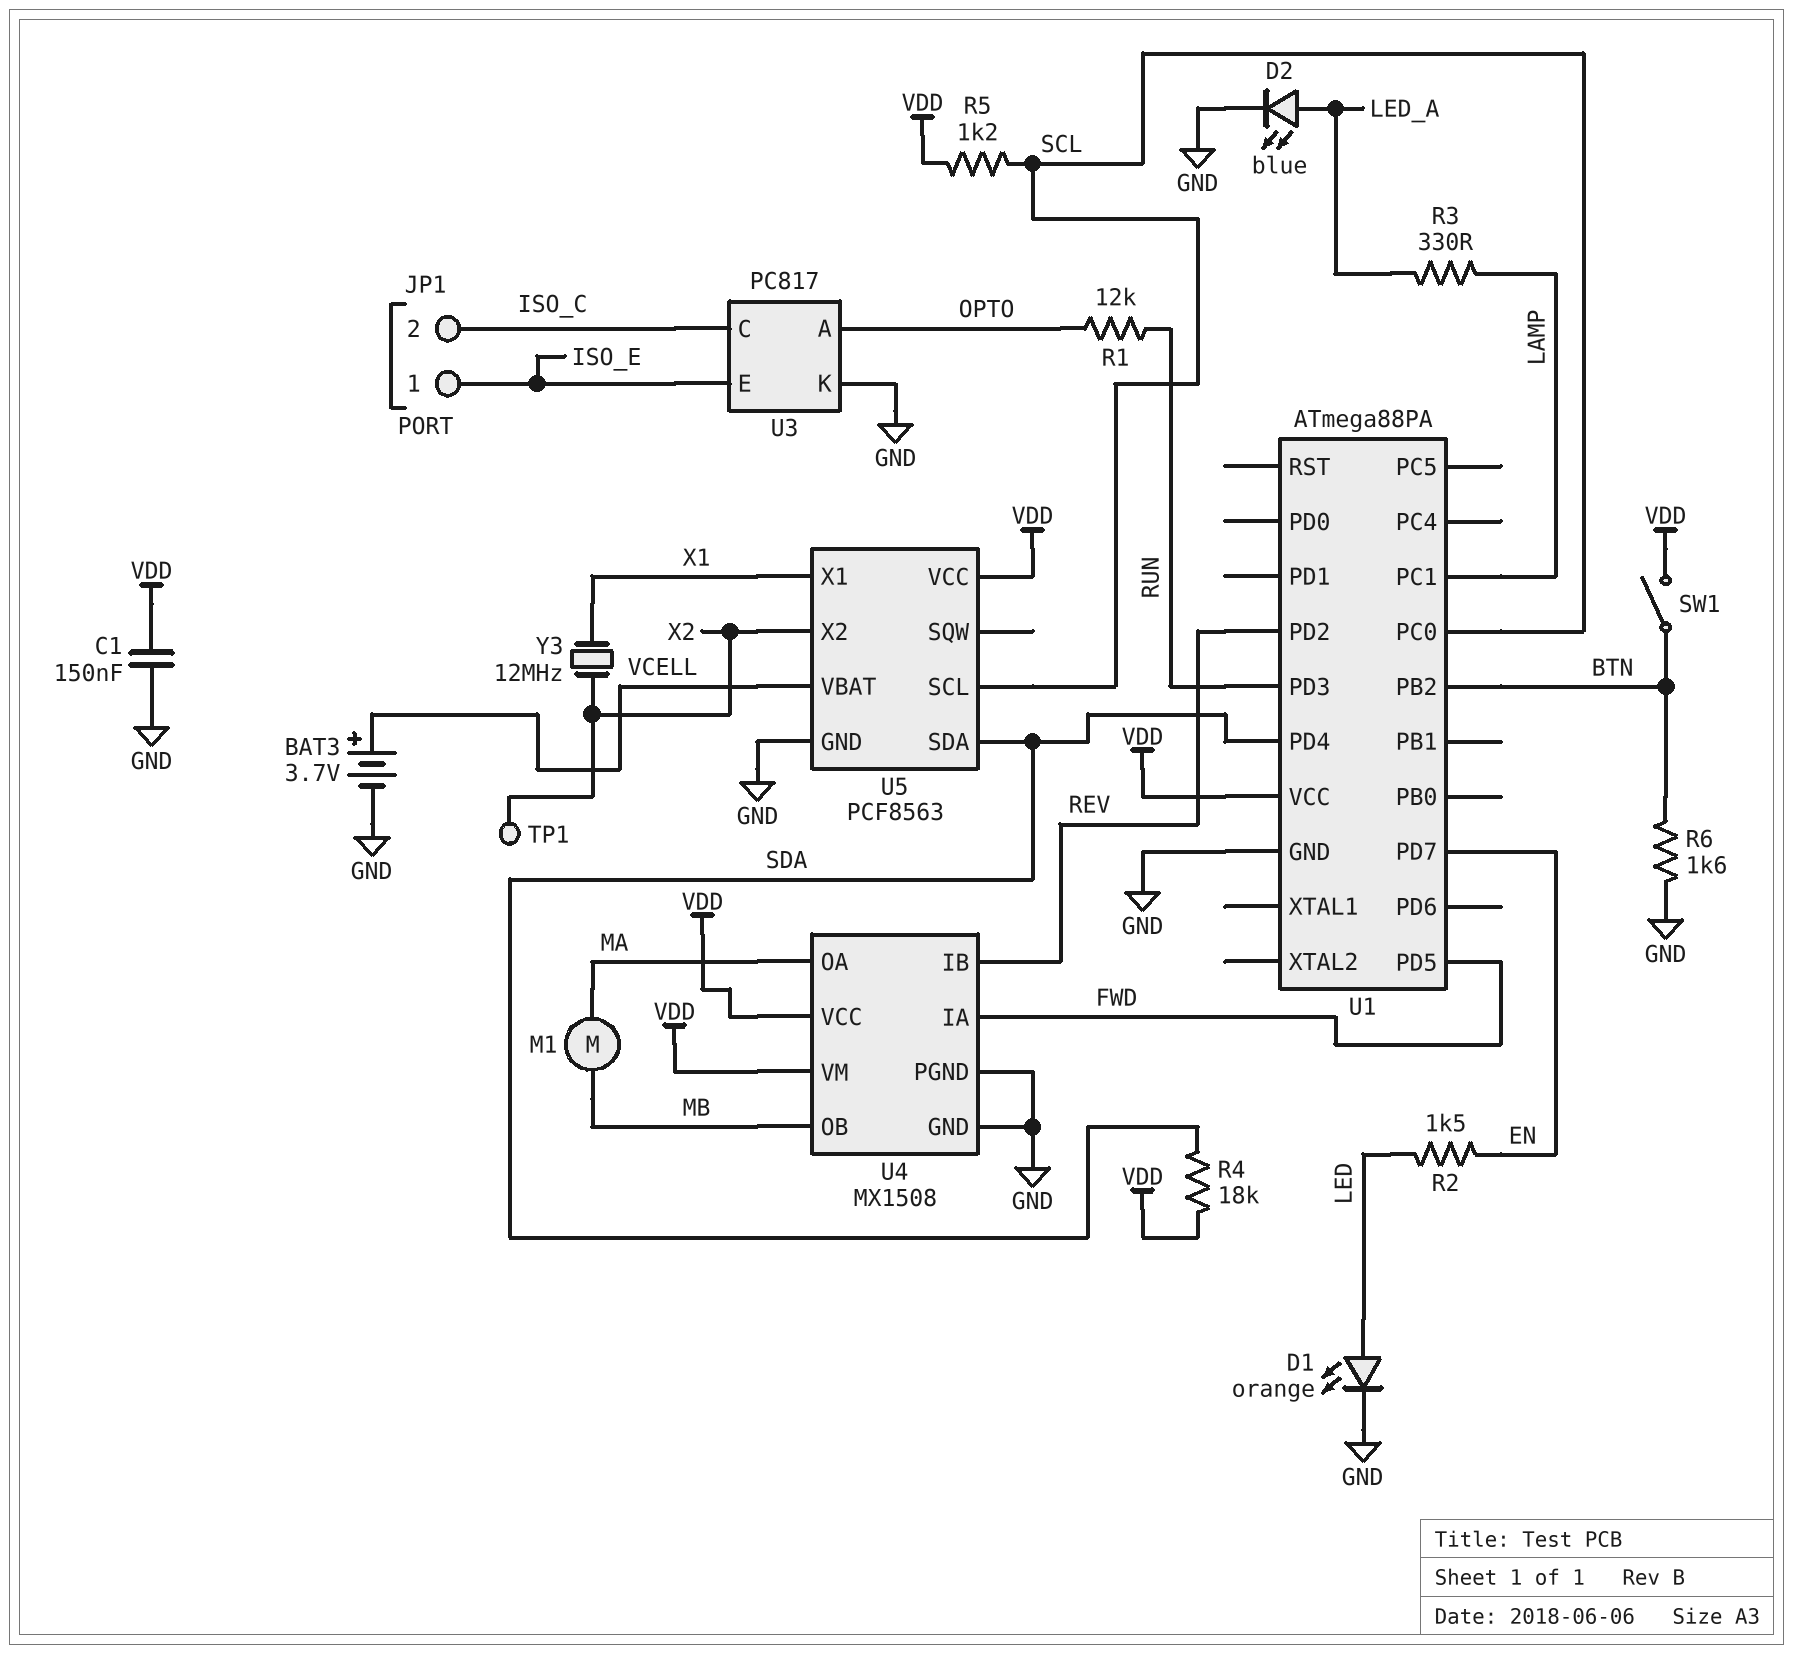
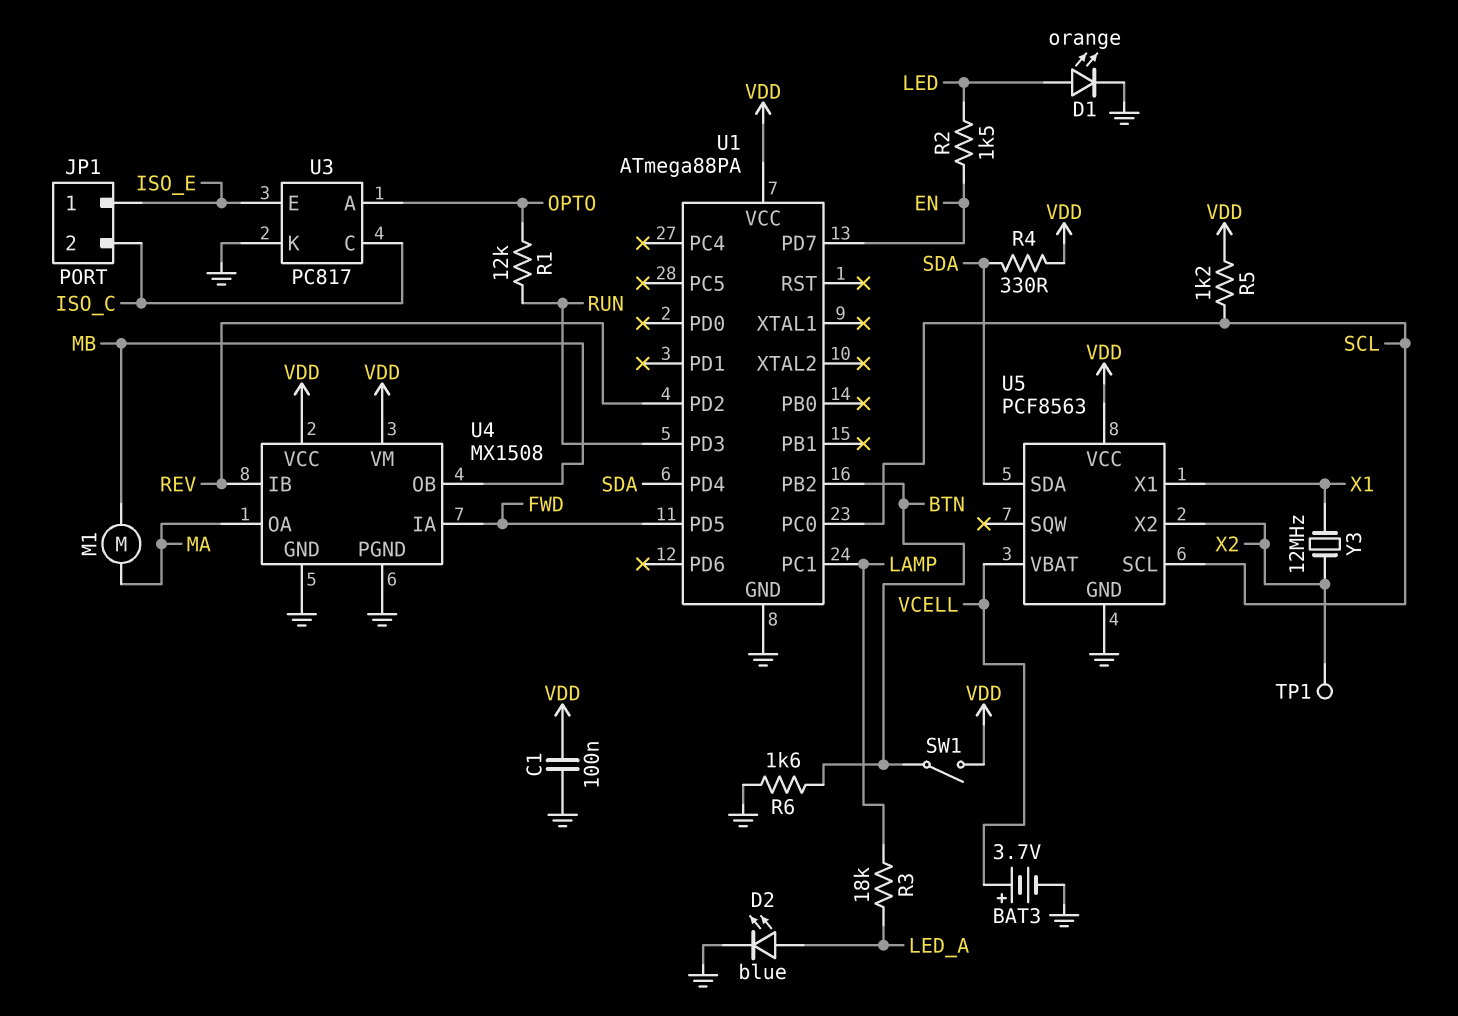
C1: 150nF (GND, VDD) -> 100nF (GND, VDD)
R3: 330 (LAMP, LED_A) -> 18k (LAMP, LED_A)
R4: 18k (SDA, VDD) -> 330 (SDA, VDD)

